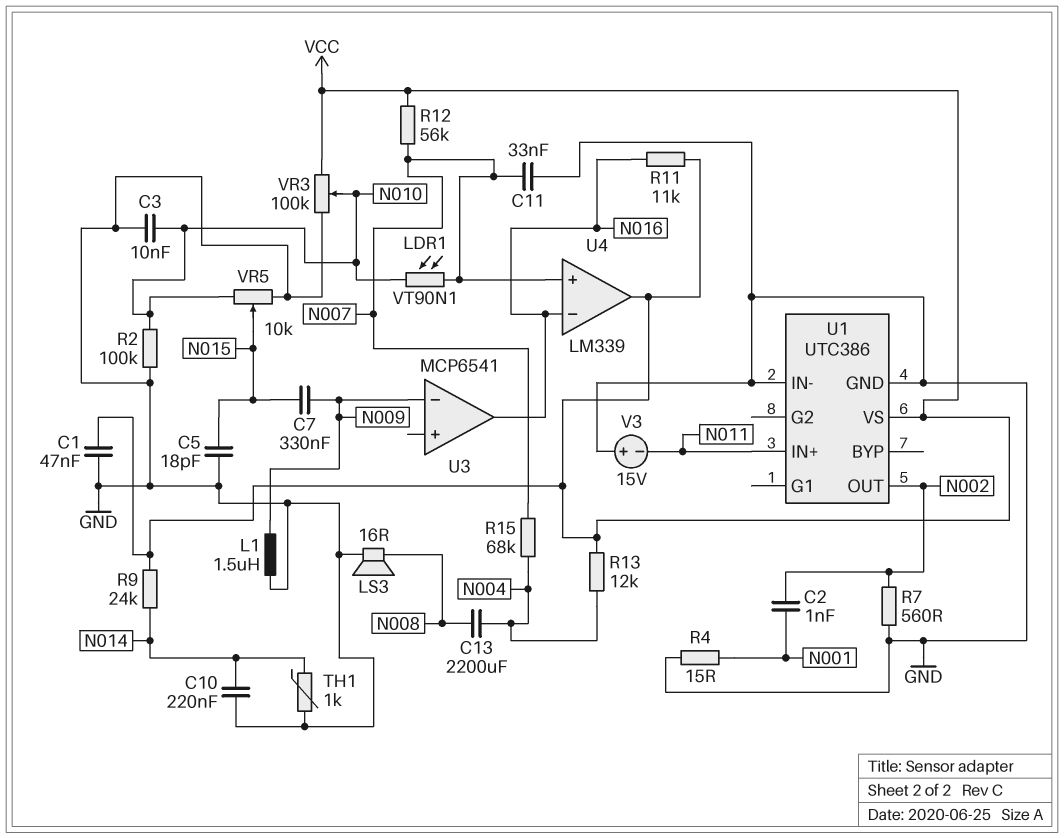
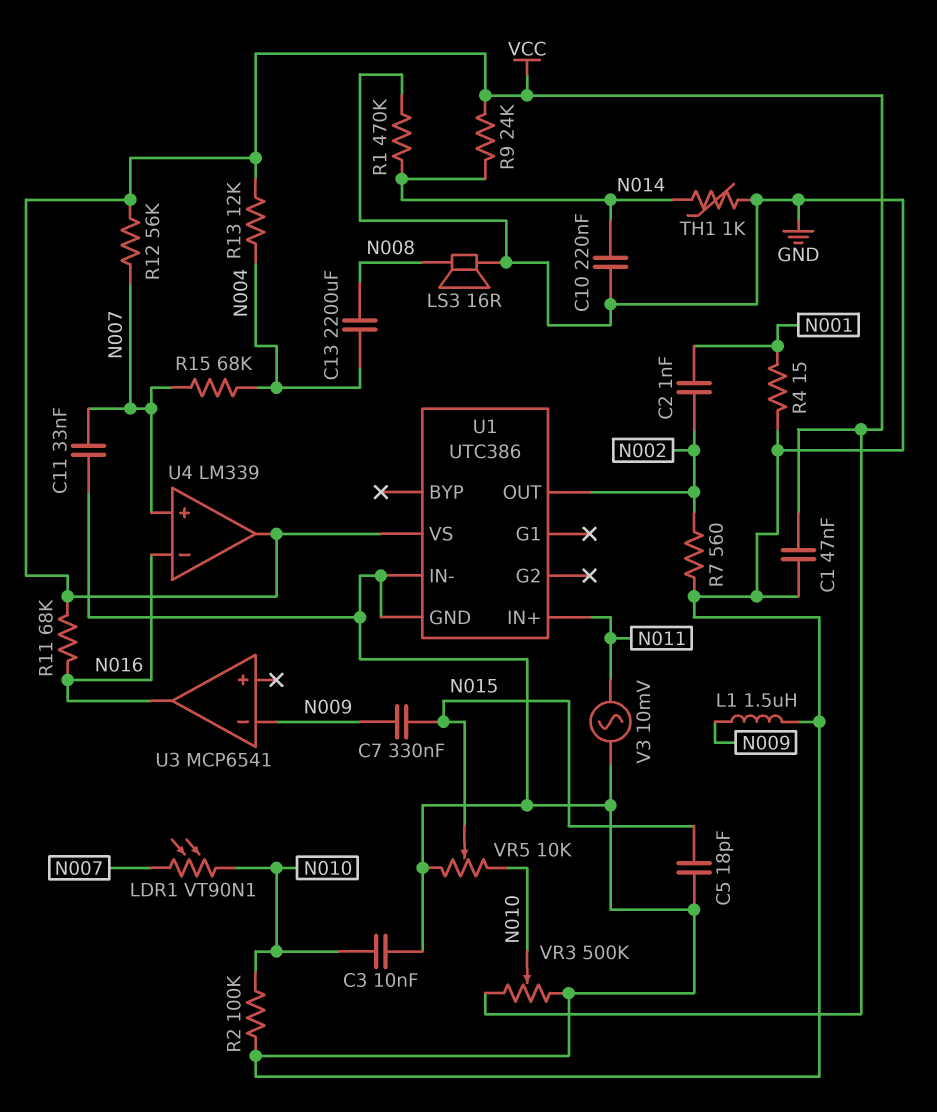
R1: none -> 470k (GND, N014)
R11: 11k (N016, VCC) -> 68k (N016, VCC)
V3: 15V (plus GND, minus N011) -> AC 10mV (GND, N011)
VR3: 100k (GND, VCC, wiper N010) -> 500k (GND, VCC, wiper N010)

